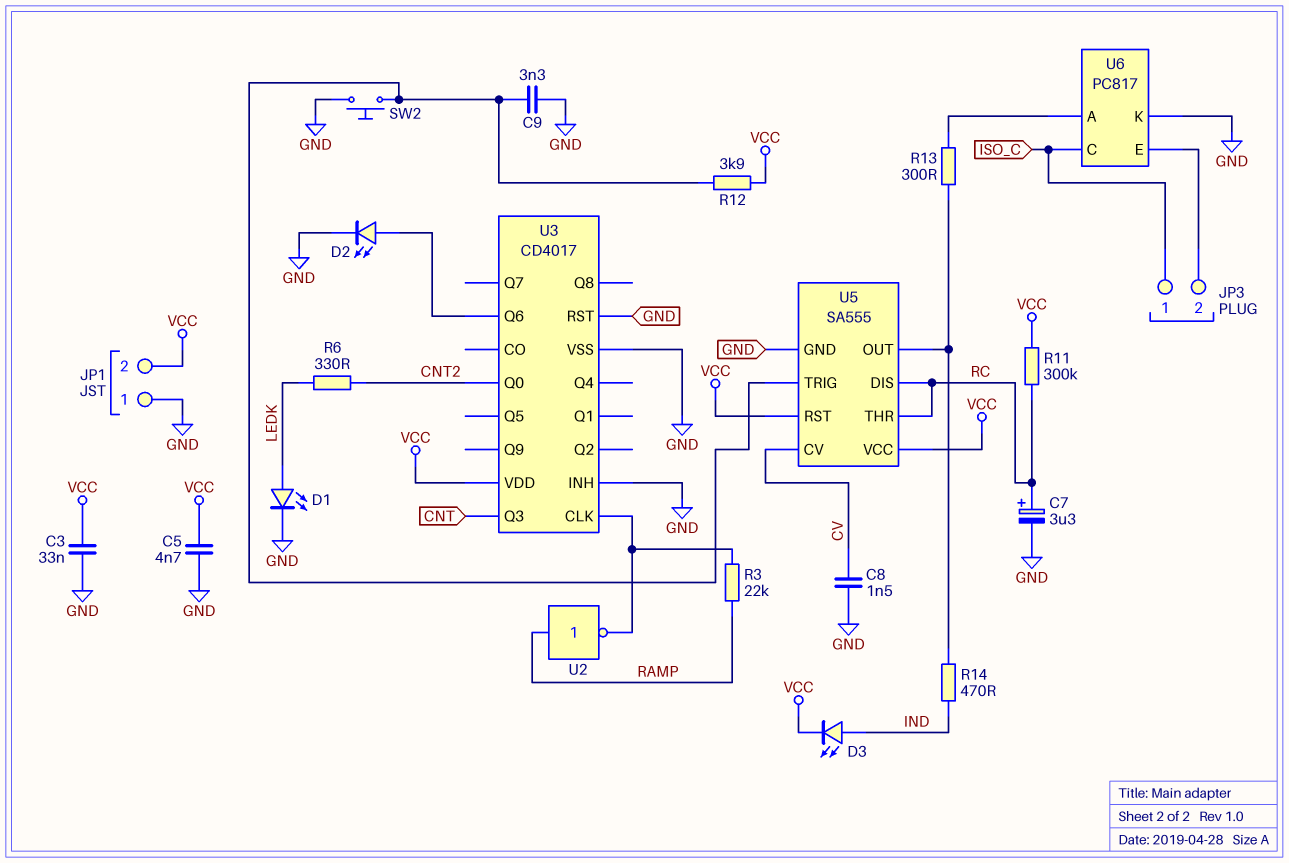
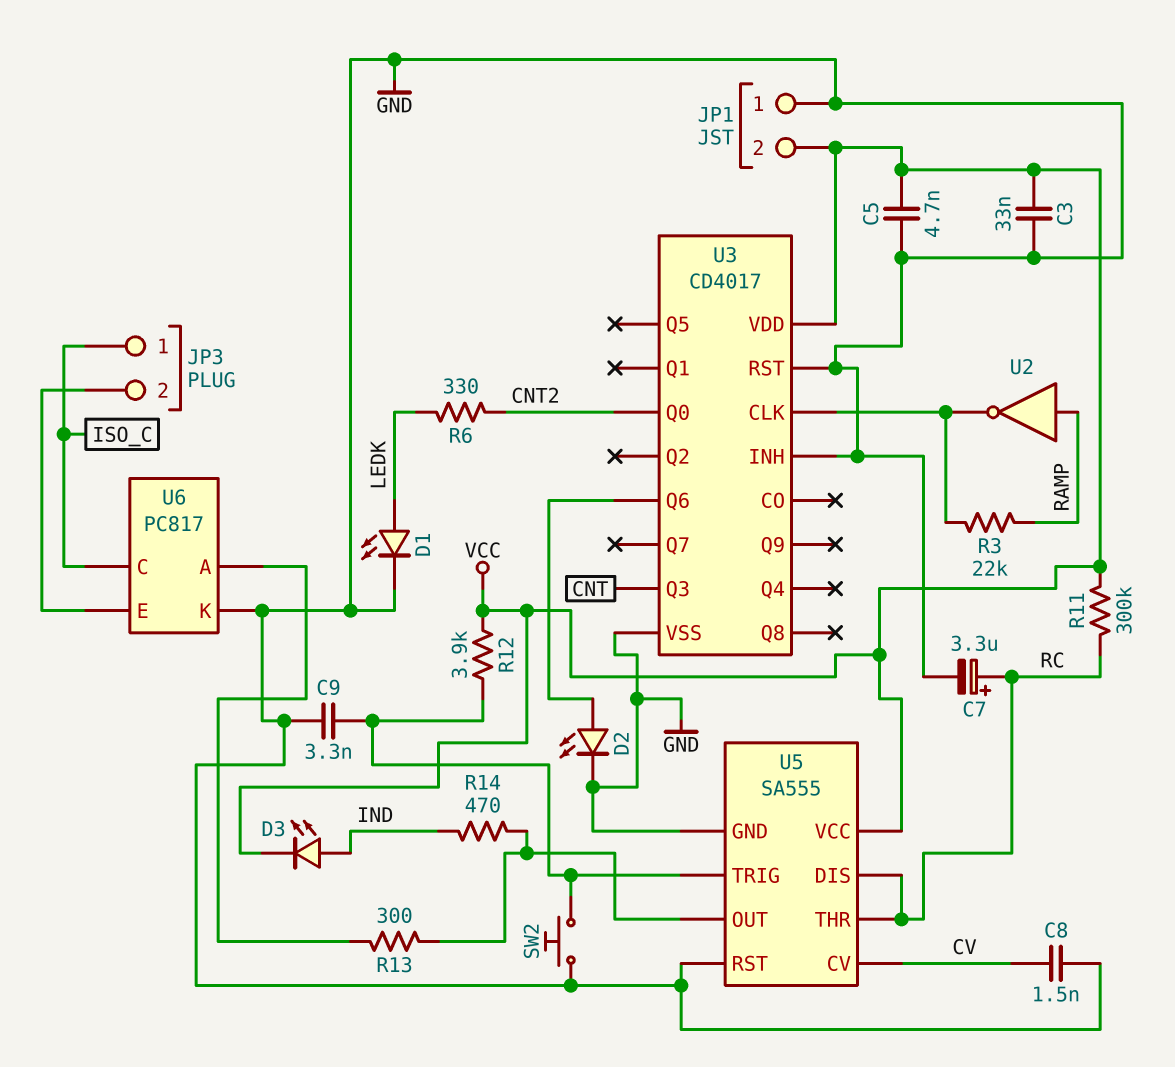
U5 pin RST: VCC -> GND

